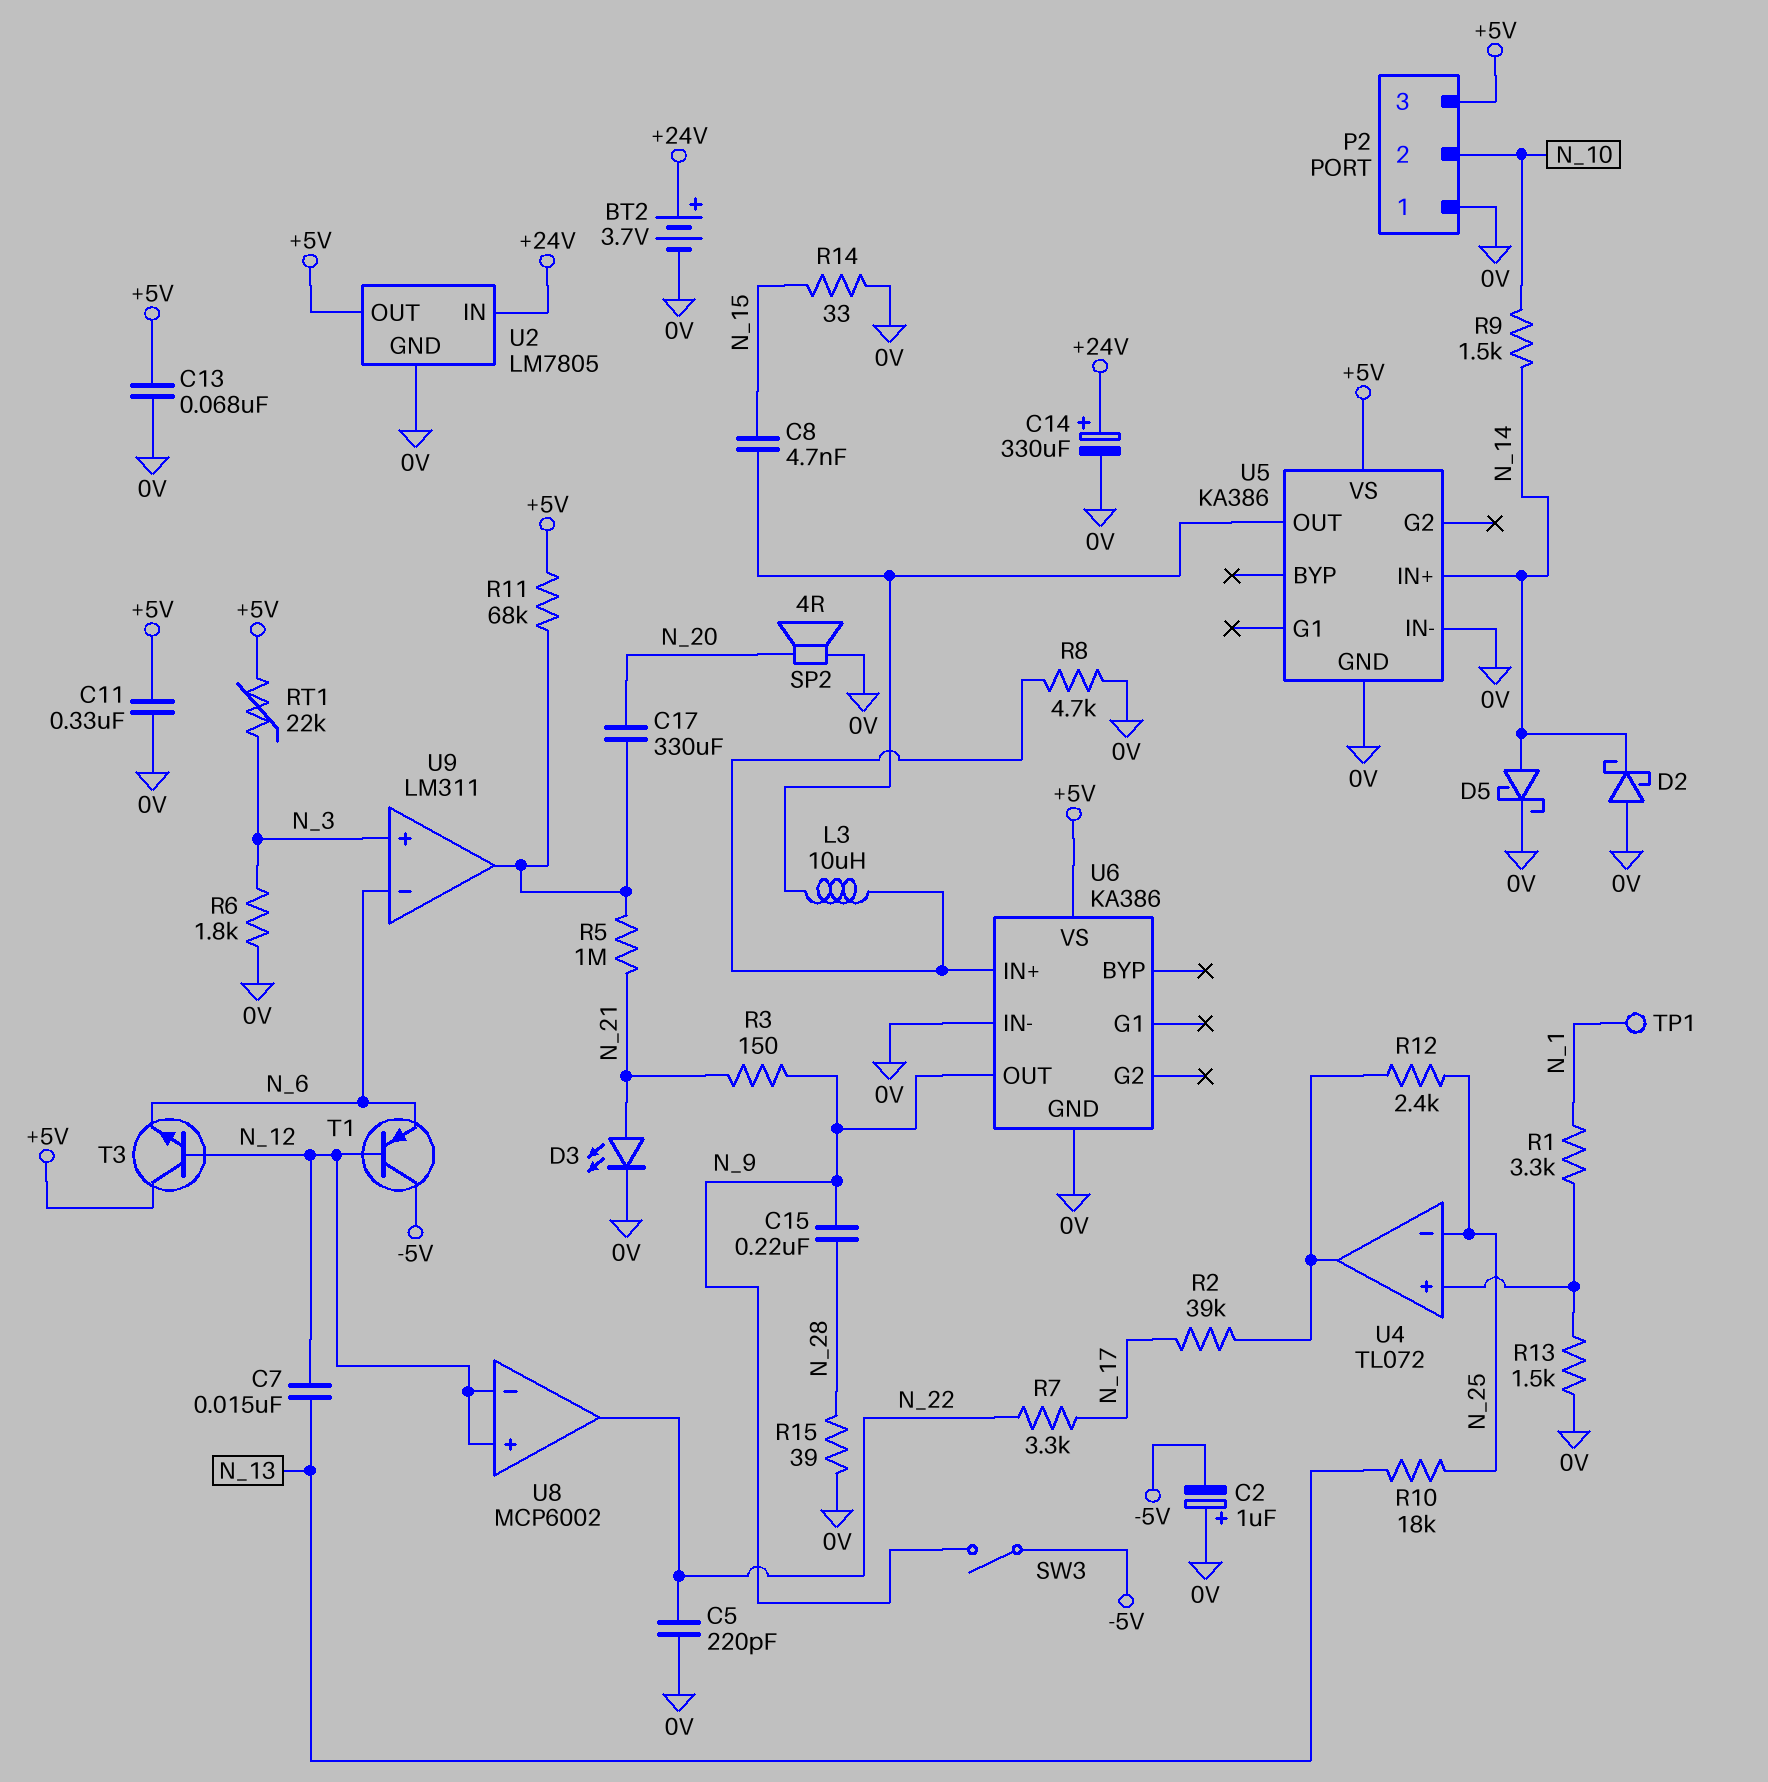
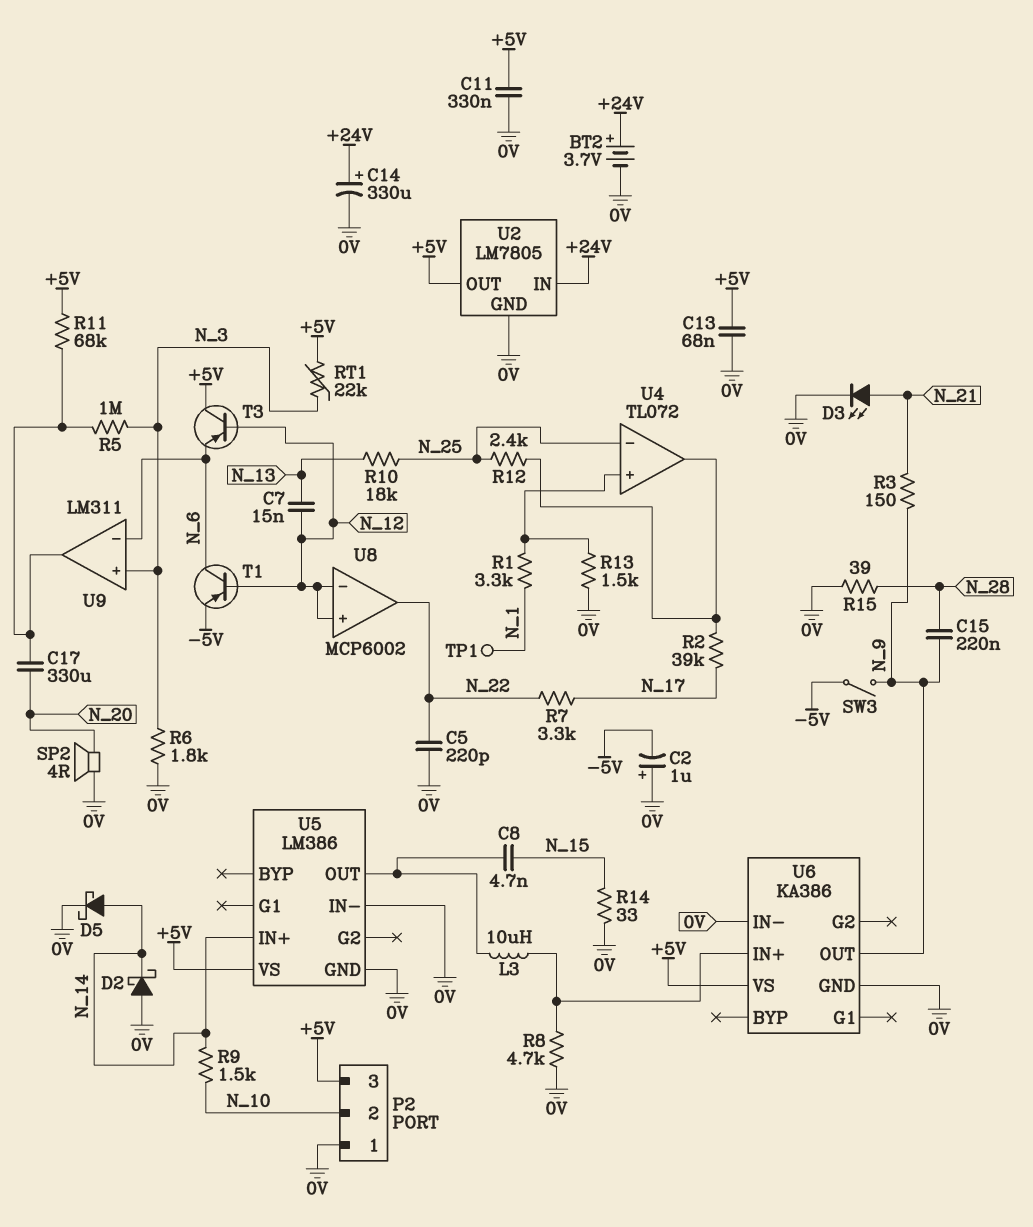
R5: 1M (N_21, U9/out) -> 1M (N_3, U9/out)
T1: PNP (B N_12, C -5V, E N_6) -> PNP (B N_12, C N_6, E -5V)
T3: NPN (B N_12, C +5V, E N_6) -> PNP (B N_12, C +5V, E N_6)
U5: KA386 -> LM386

